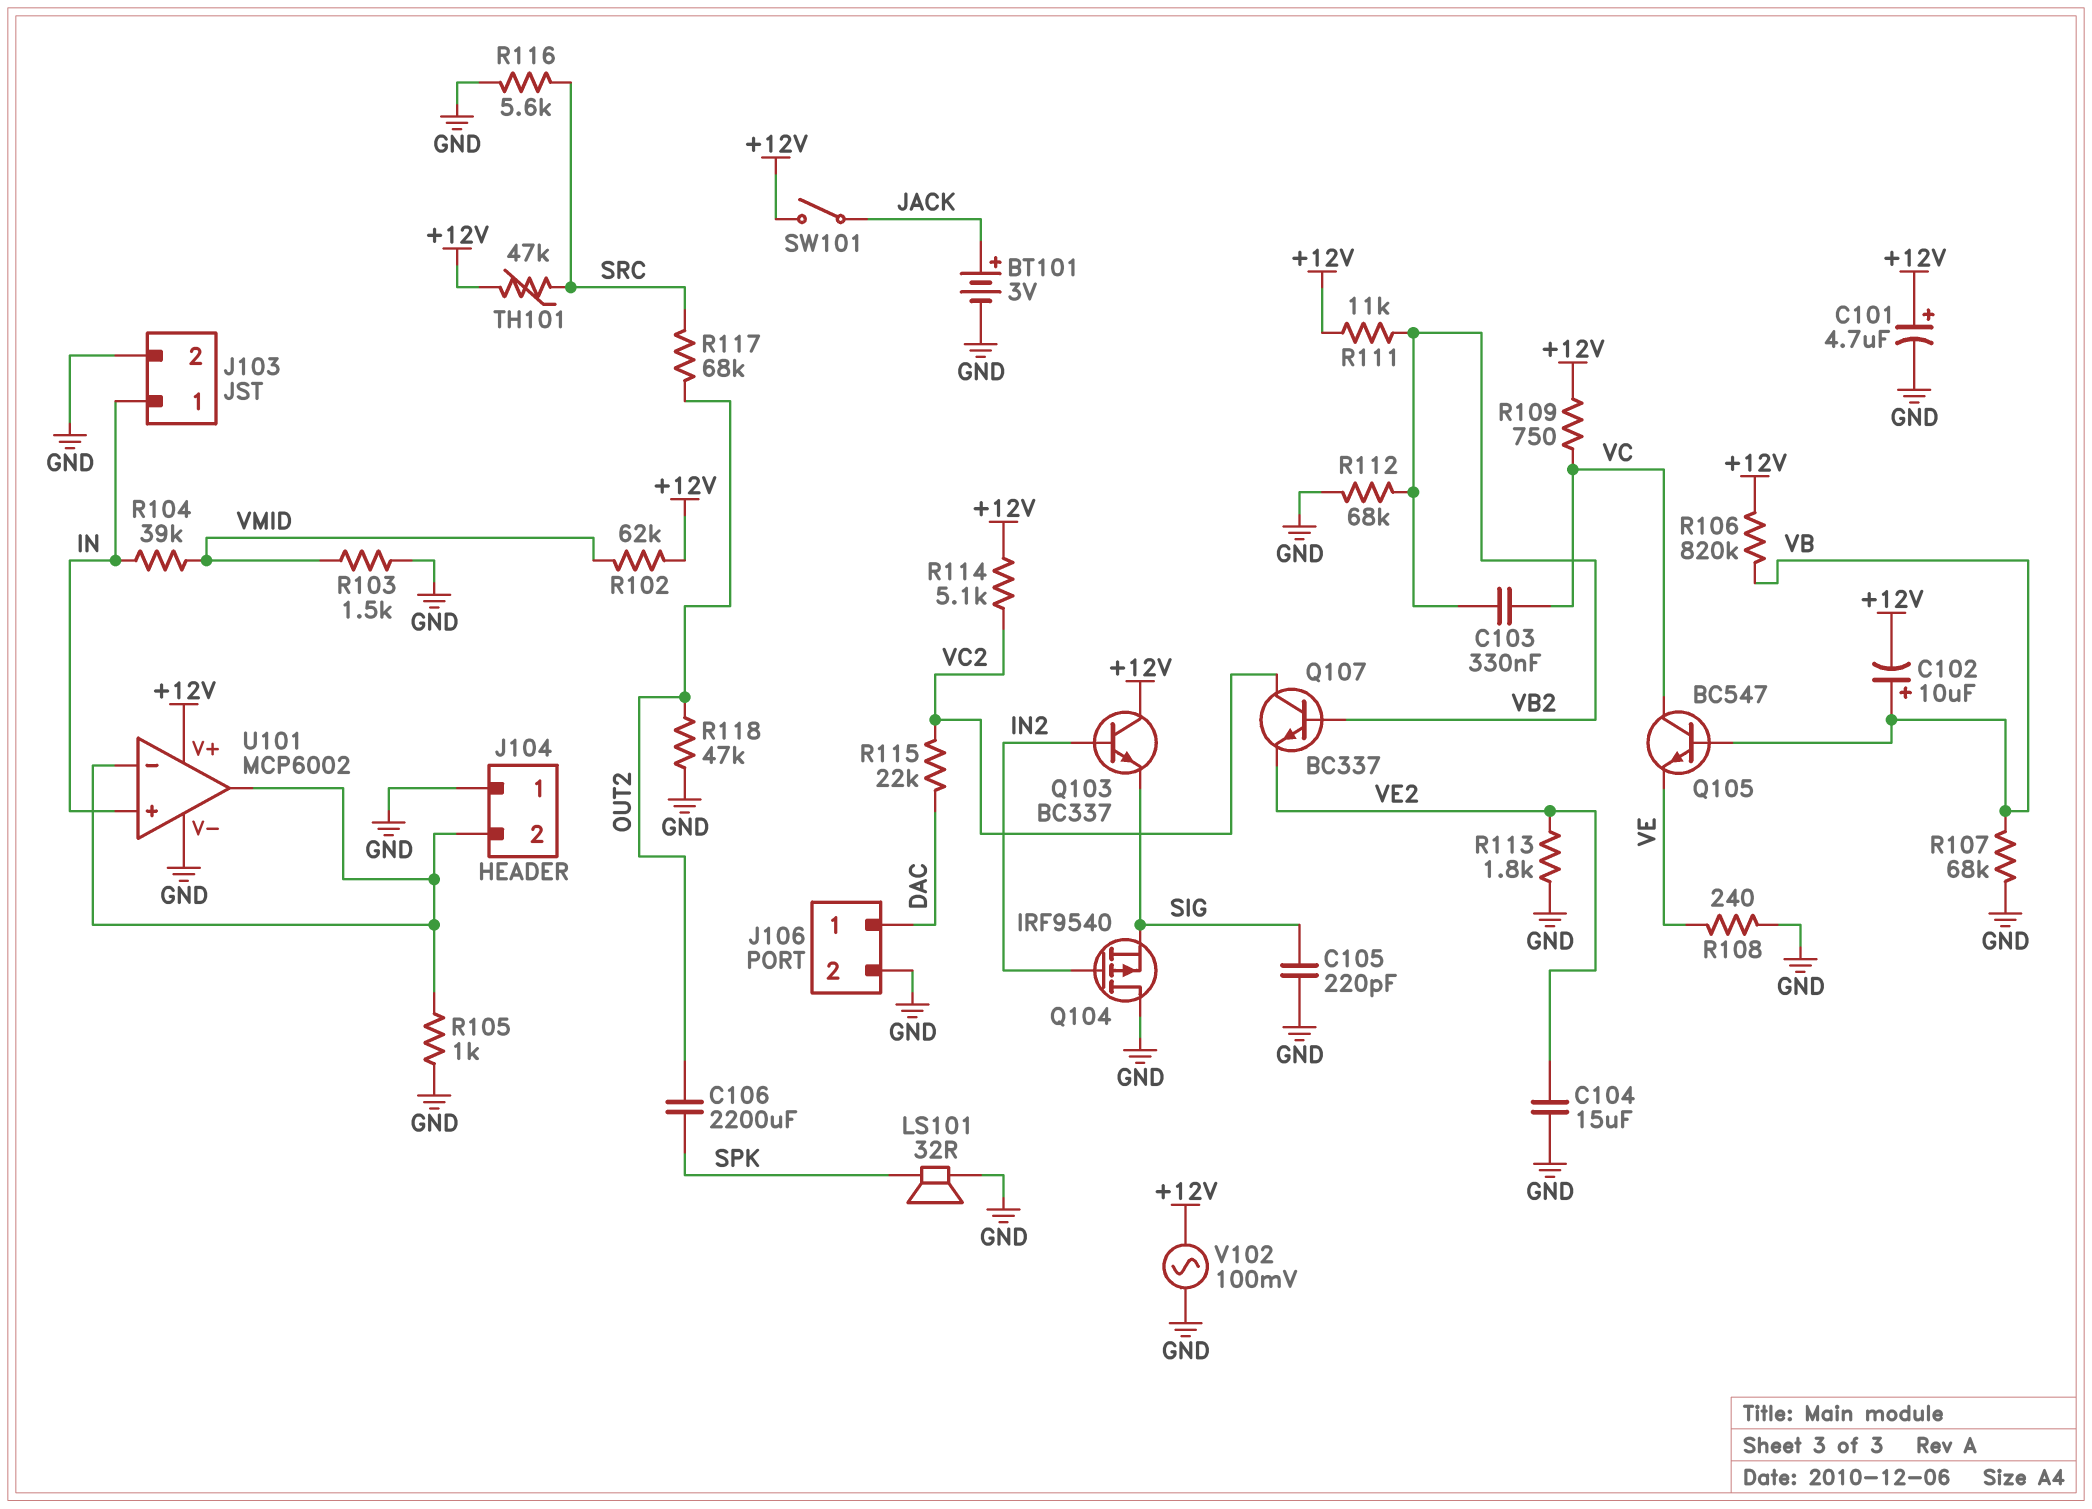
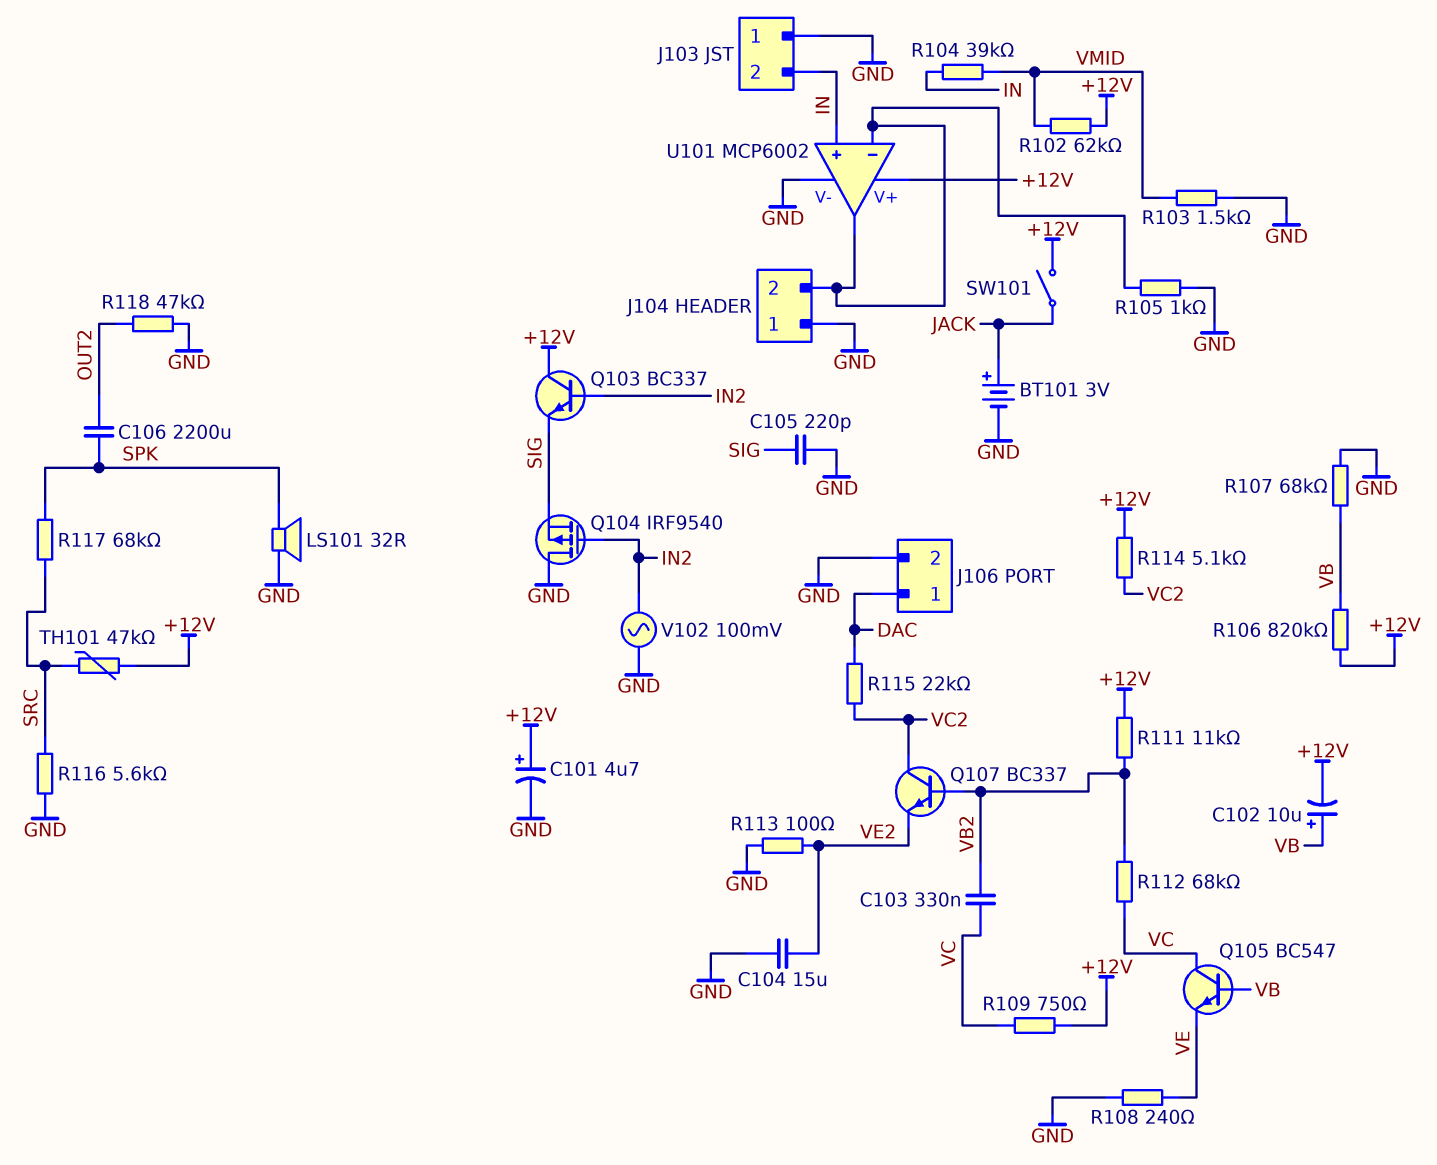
J103 pin 1: IN -> GND
J103 pin 2: GND -> IN
R112: 68k (GND, VB2) -> 68k (VB2, VC)
R113: 1.8k (GND, VE2) -> 100 (GND, VE2)
R117: 68k (OUT2, SRC) -> 68k (SPK, SRC)
V102: AC 100mV (+12V, GND) -> AC 100mV (GND, IN2)

